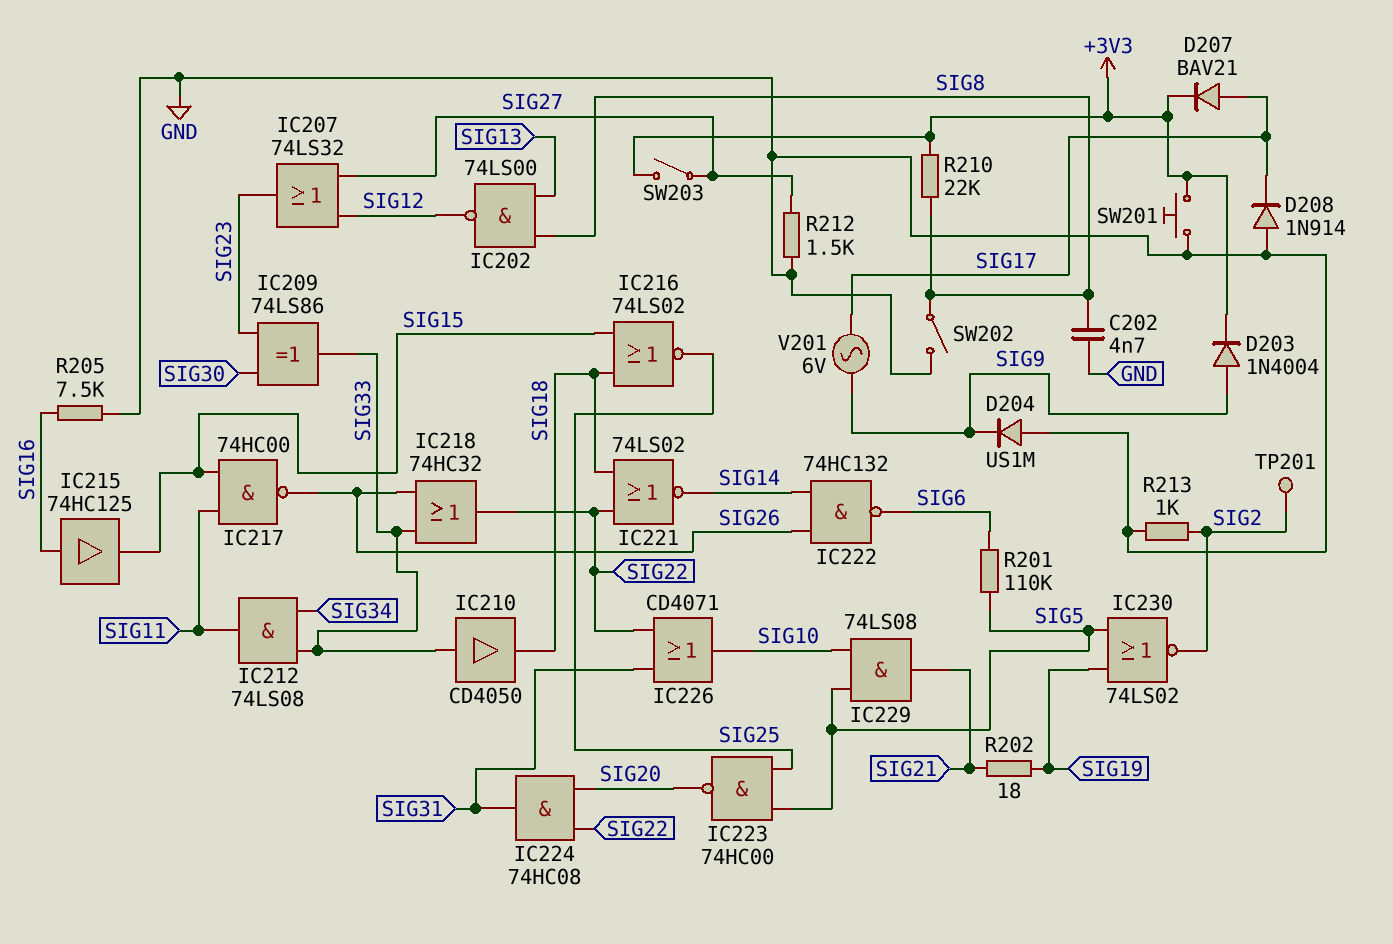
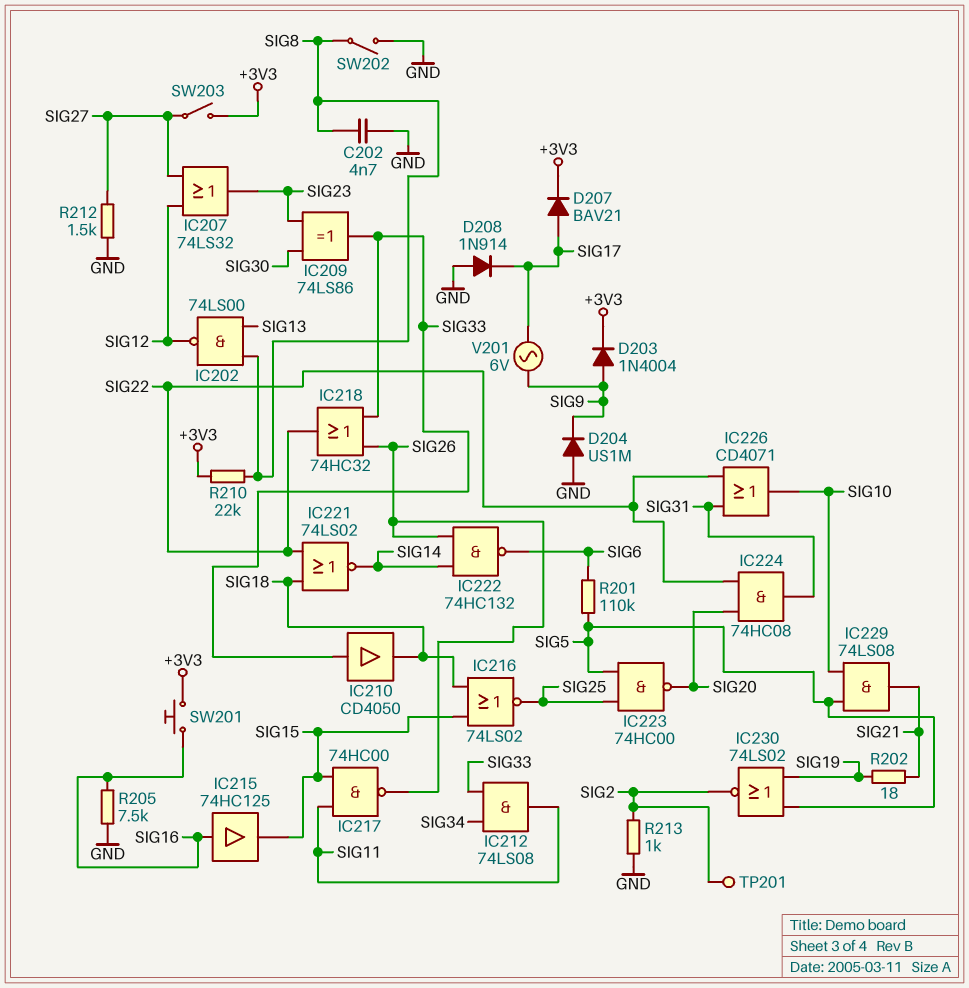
SW201: button (+3V3, GND) -> button (+3V3, SIG16)

